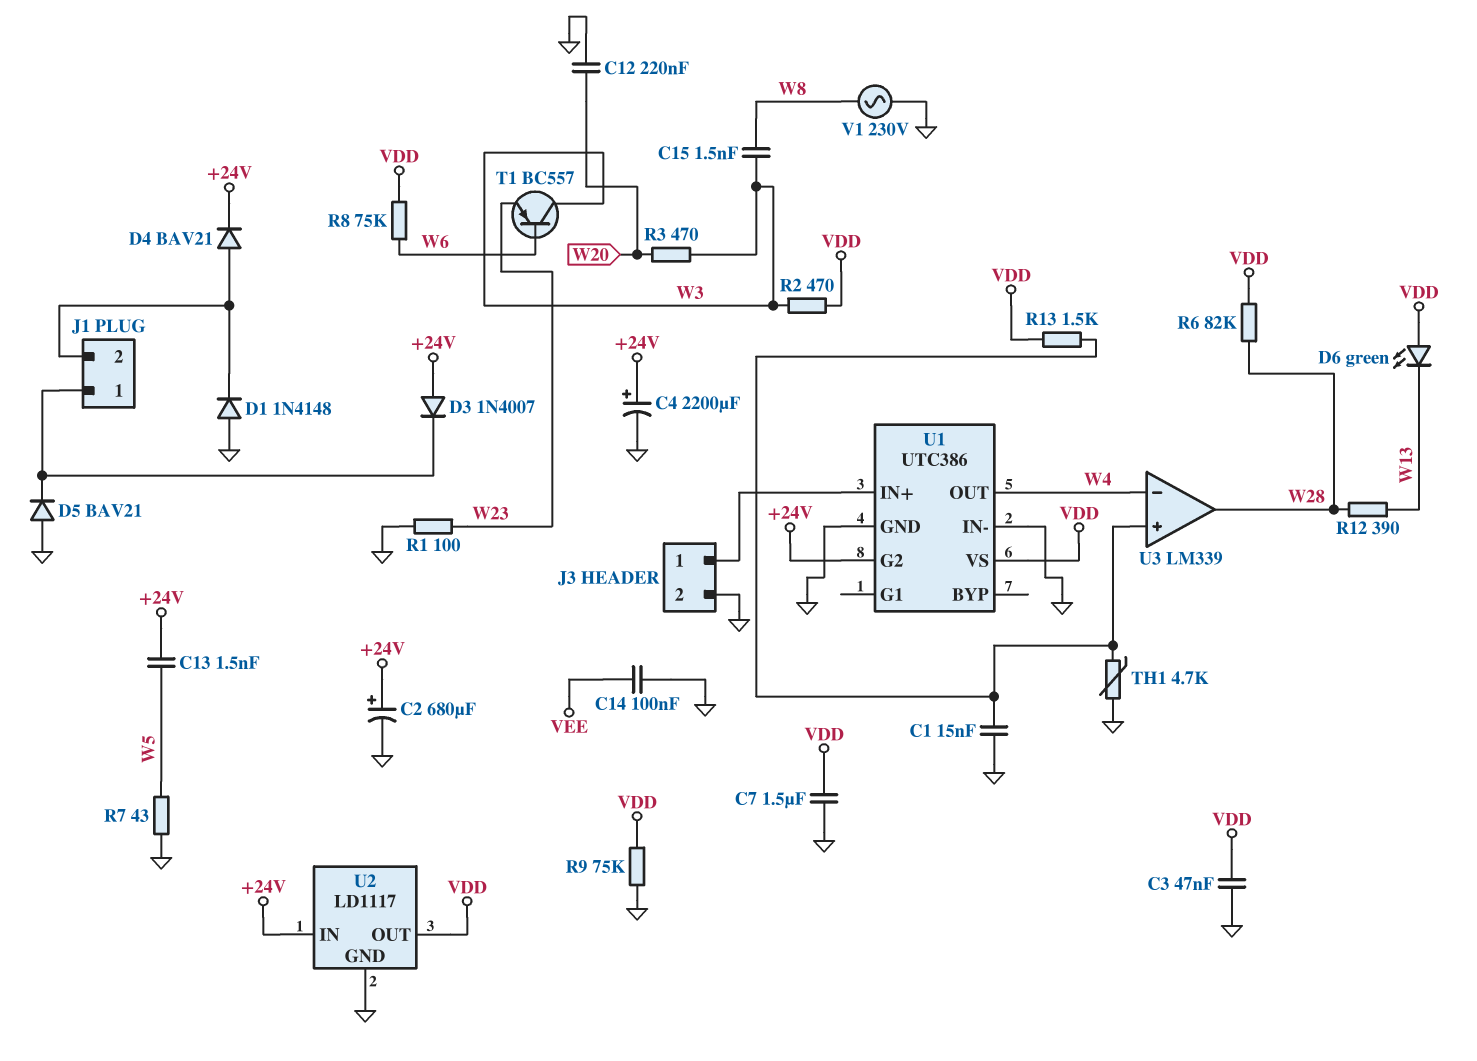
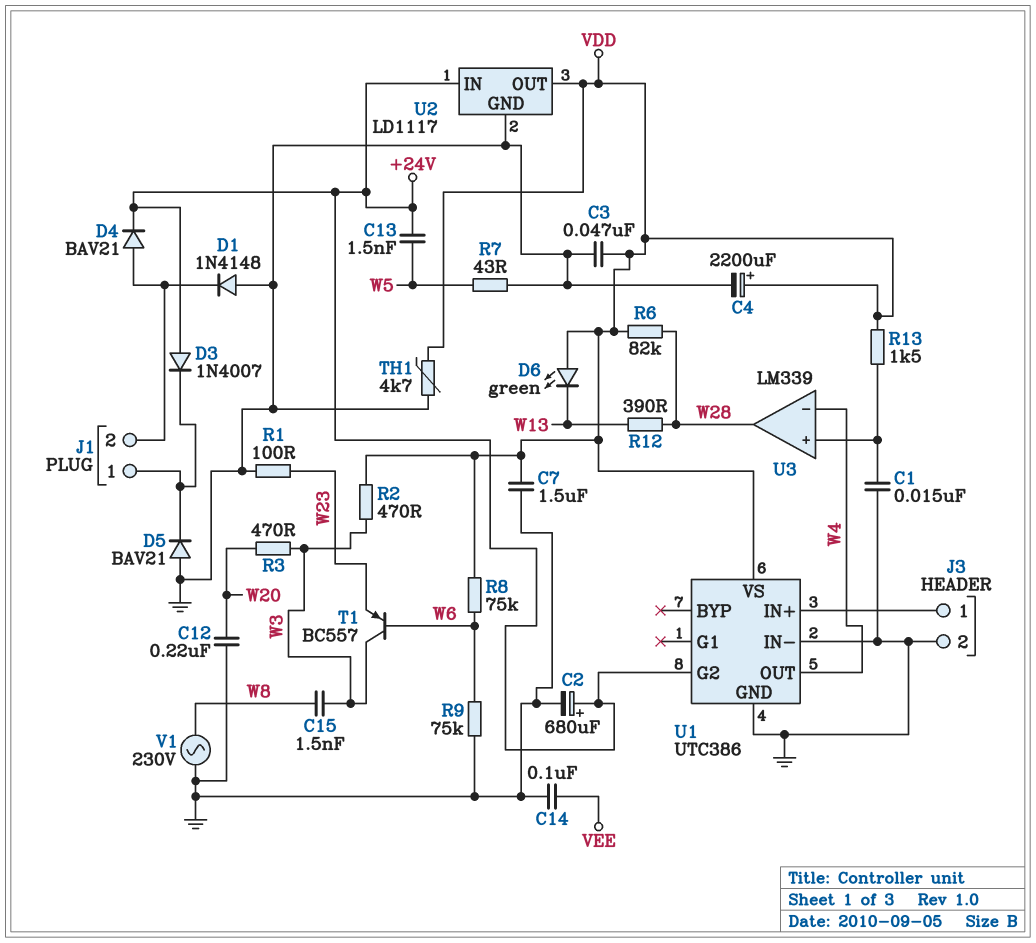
C4: 2200uF (plus +24V, minus GND) -> 2200uF (plus VDD, minus GND)
R9: 75k (GND, VDD) -> 75k (GND, W6)
TH1: 4.7k (GND, U3/in+) -> 4.7k (GND, VDD)

